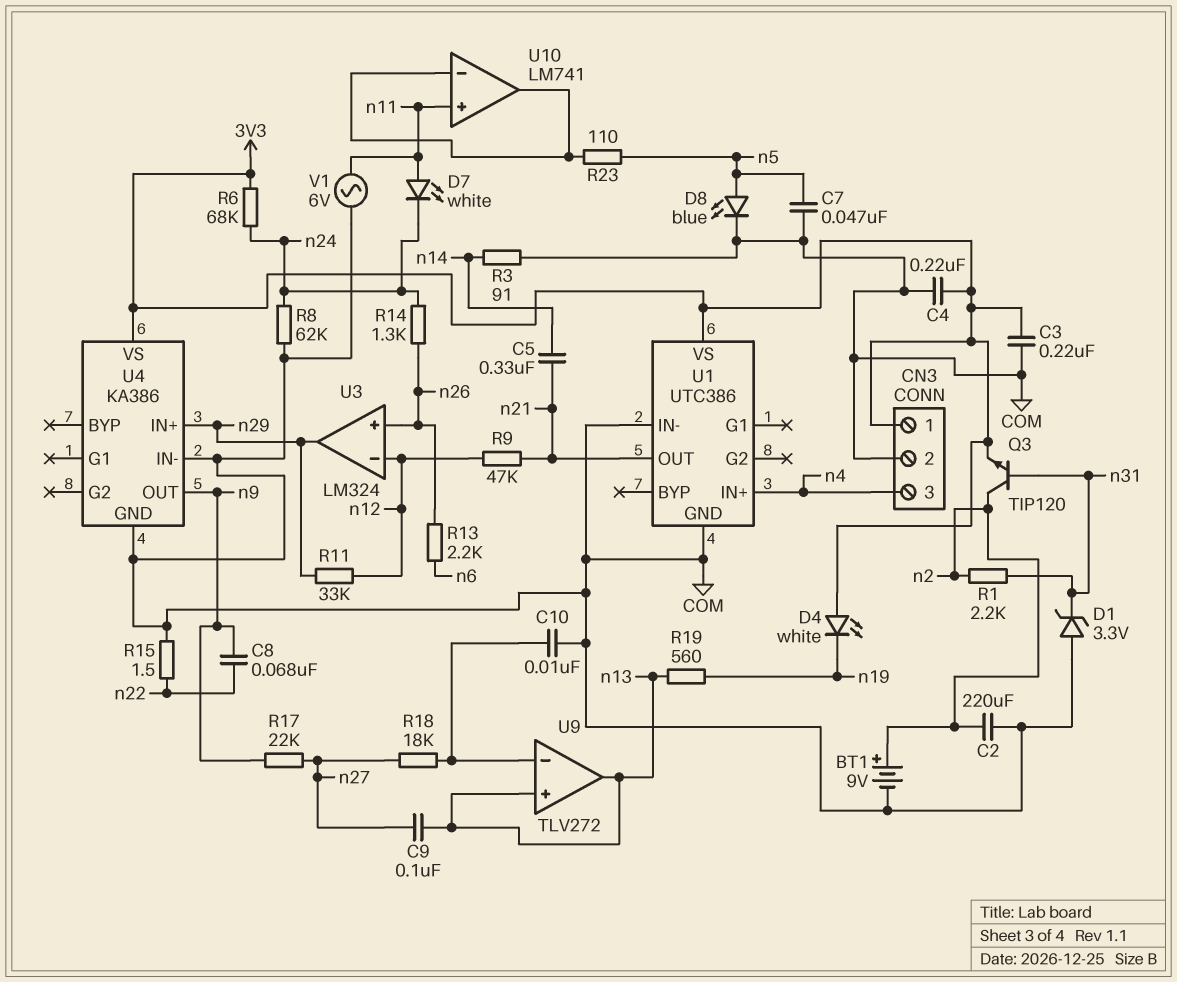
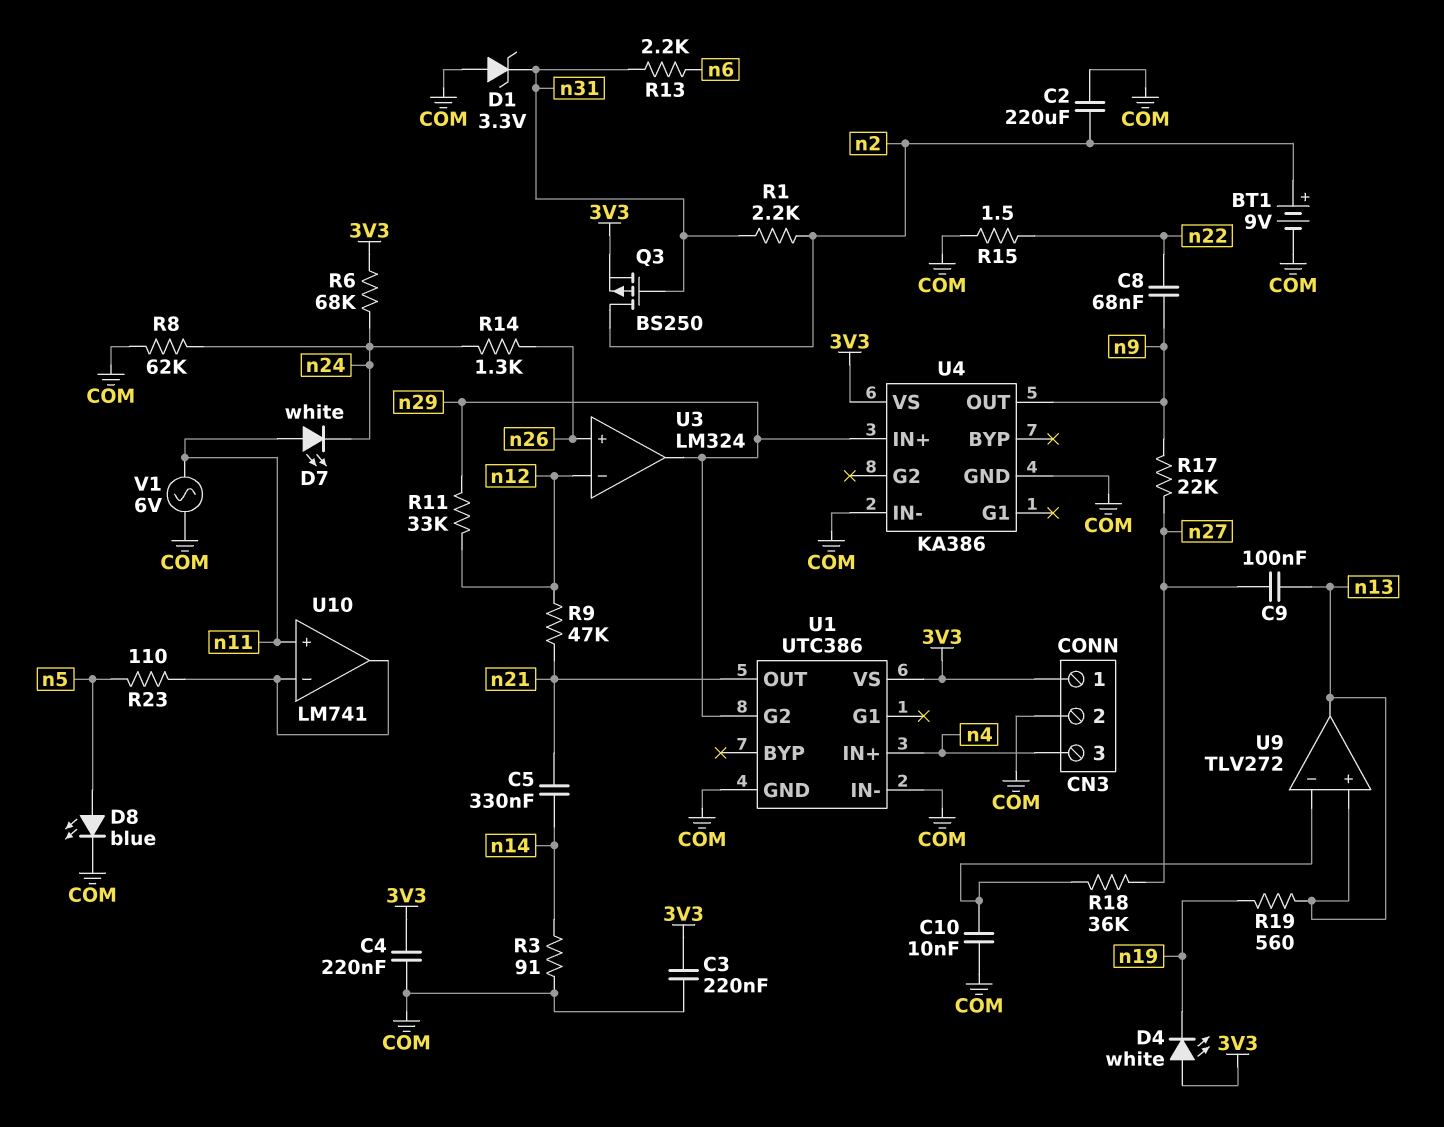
C7: 47nF (COM, n5) -> none
Q3: NPN TIP120 (B n31, C n2, E 3V3) -> PMOS BS250 (G n31, D n2, S 3V3)
R13: 2.2k (n6, n26) -> 2.2k (n6, n31)
R18: 18k (U9/in-, n27) -> 36k (U9/in-, n27)
U1 pin G2: none -> n29

